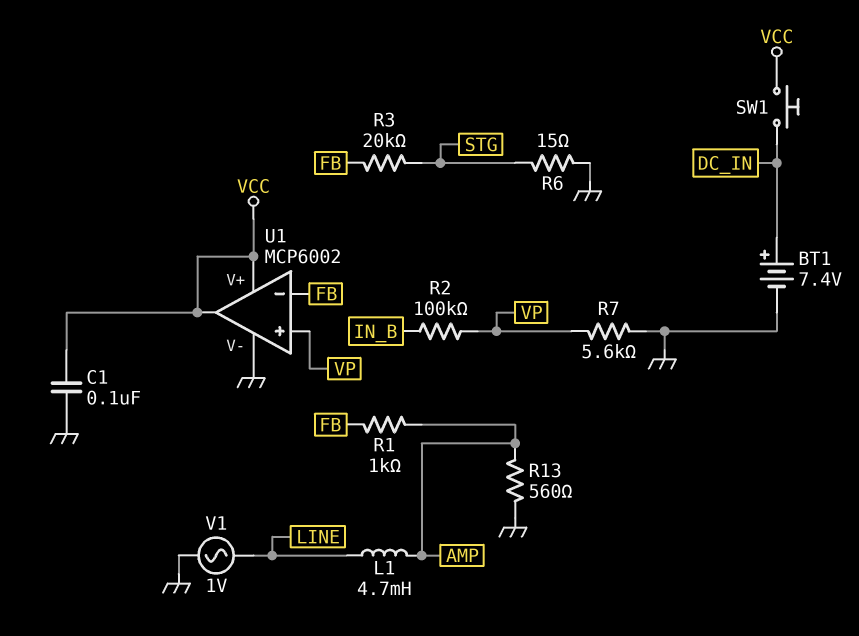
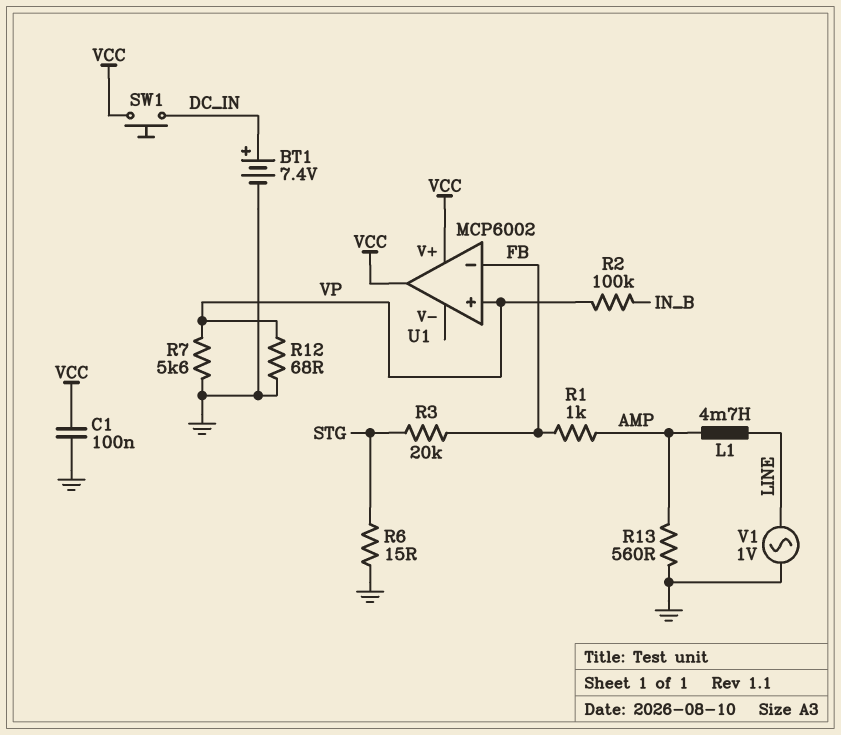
R12: none -> 68 (GND, VP)
U1 pin V-: GND -> none

